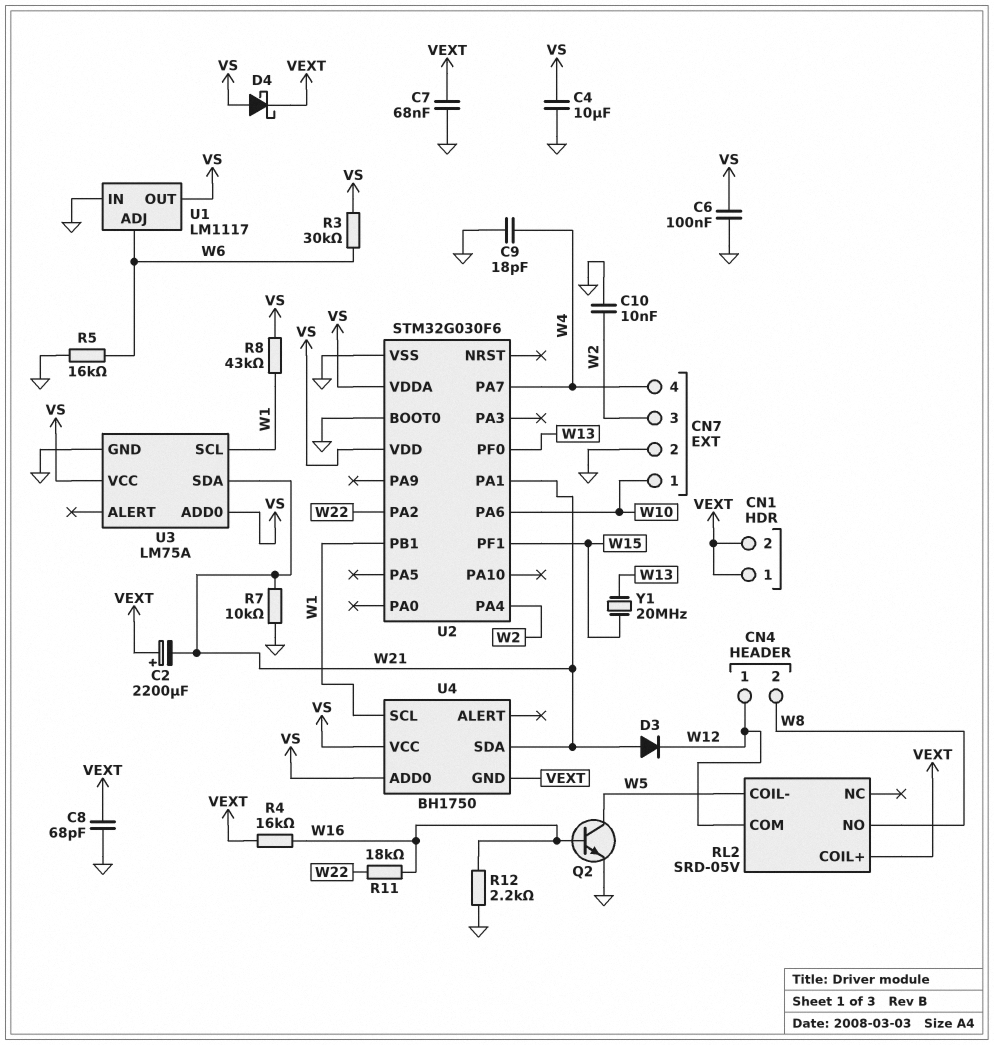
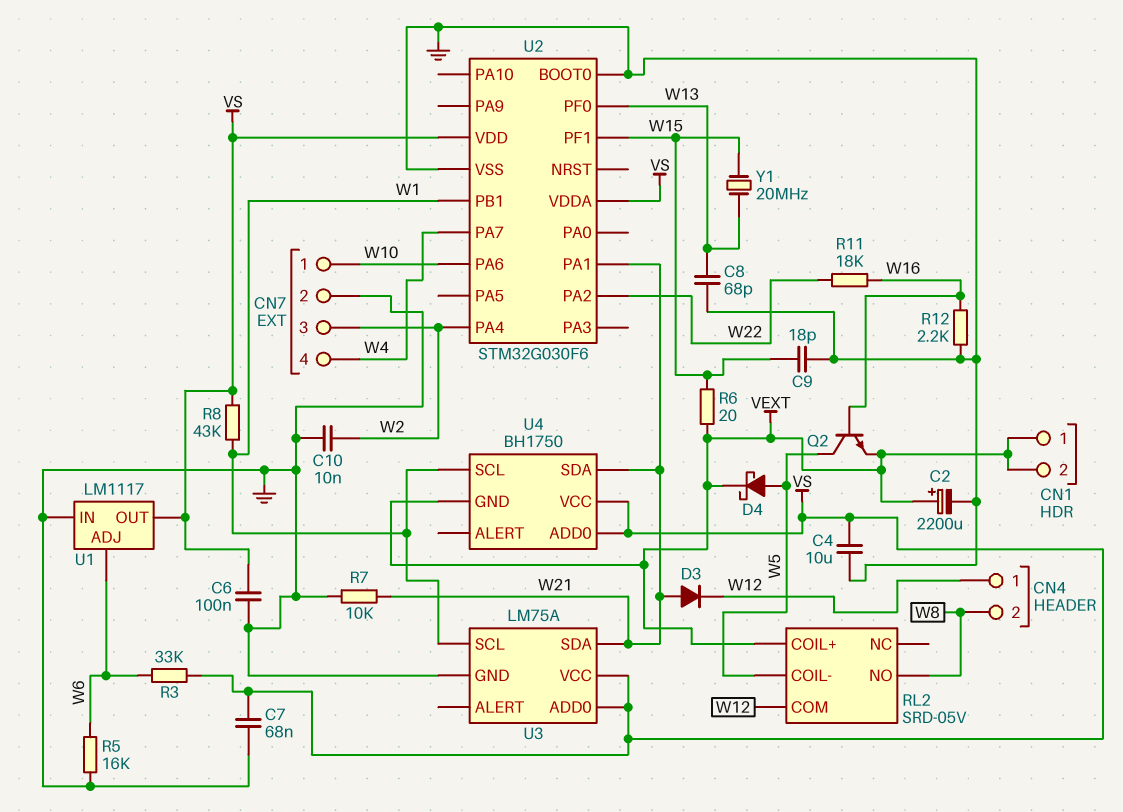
C2: 2200uF (plus VEXT, minus W21) -> 2200uF (plus VEXT, minus GND)
C7: 68nF (GND, VEXT) -> 68nF (GND, VS)
C8: 68pF (GND, VEXT) -> 68pF (GND, W13)
C9: 18pF (GND, W4) -> 18pF (GND, W15)
D4: schottky (A VS, K VEXT) -> schottky (A W5, K VEXT)
Q2: NPN (B W16, C W5, E GND) -> NPN (B W16, C W5, E VEXT)
R3: 30k (VS, W6) -> 33k (VS, W6)
R4: 16k (VEXT, W16) -> none
R6: none -> 20 (VEXT, W15)

